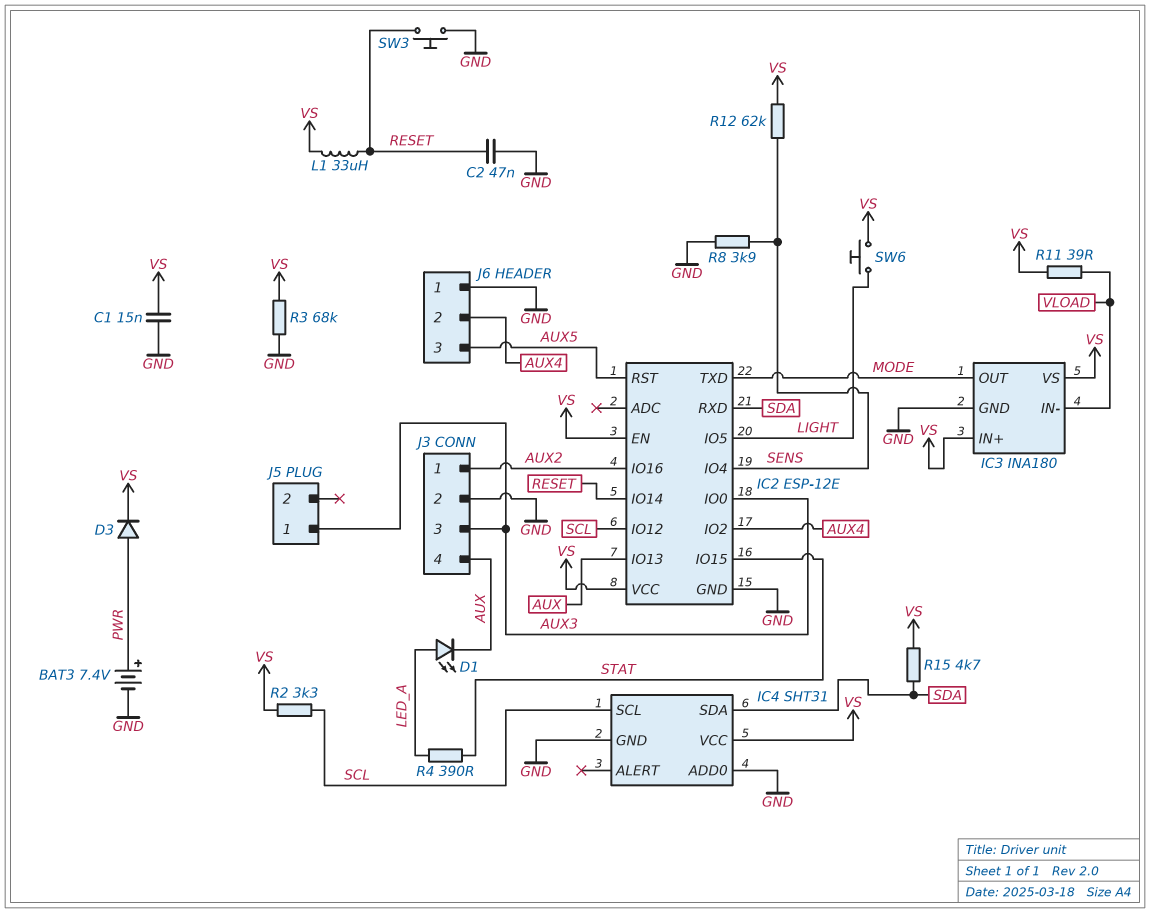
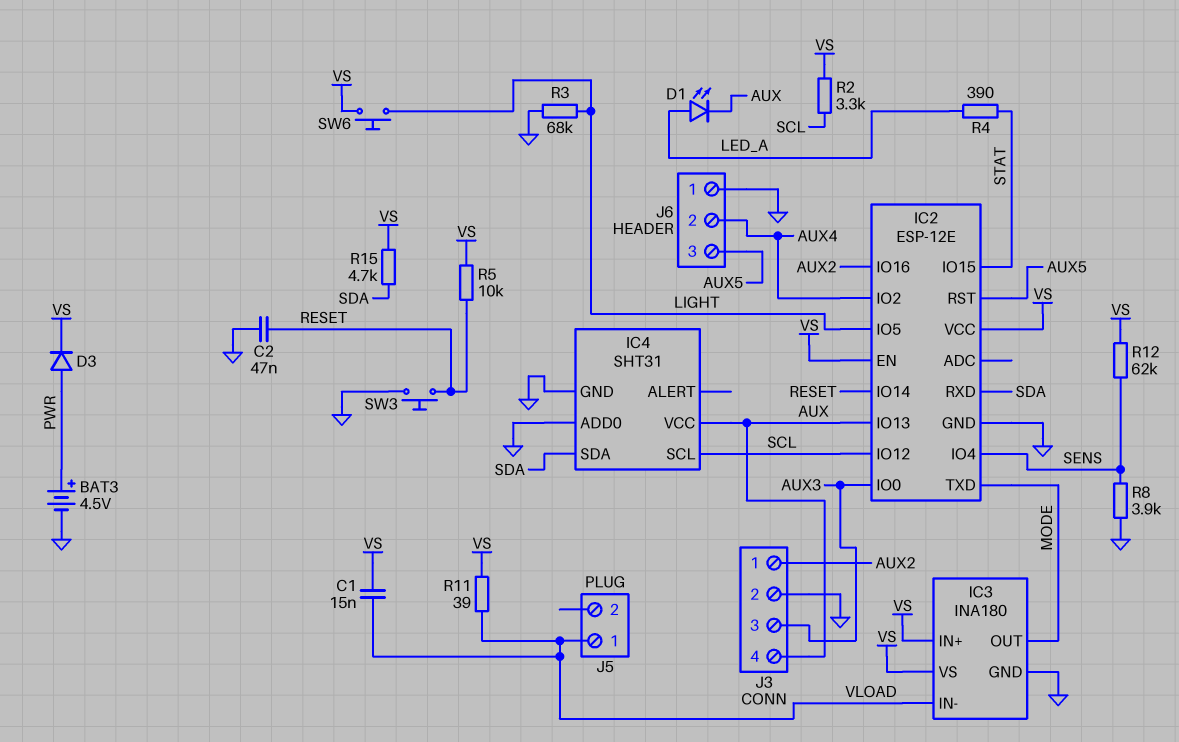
BAT3: 7.4V (plus PWR, minus GND) -> 4.5V (plus PWR, minus GND)
C1: 15nF (GND, VS) -> 15nF (VLOAD, VS)
IC4 pin VCC: VS -> AUX
J5 pin 1: AUX3 -> VLOAD
L1: 33uH (RESET, VS) -> none
R3: 68k (GND, VS) -> 68k (GND, LIGHT)
R5: none -> 10k (RESET, VS)

